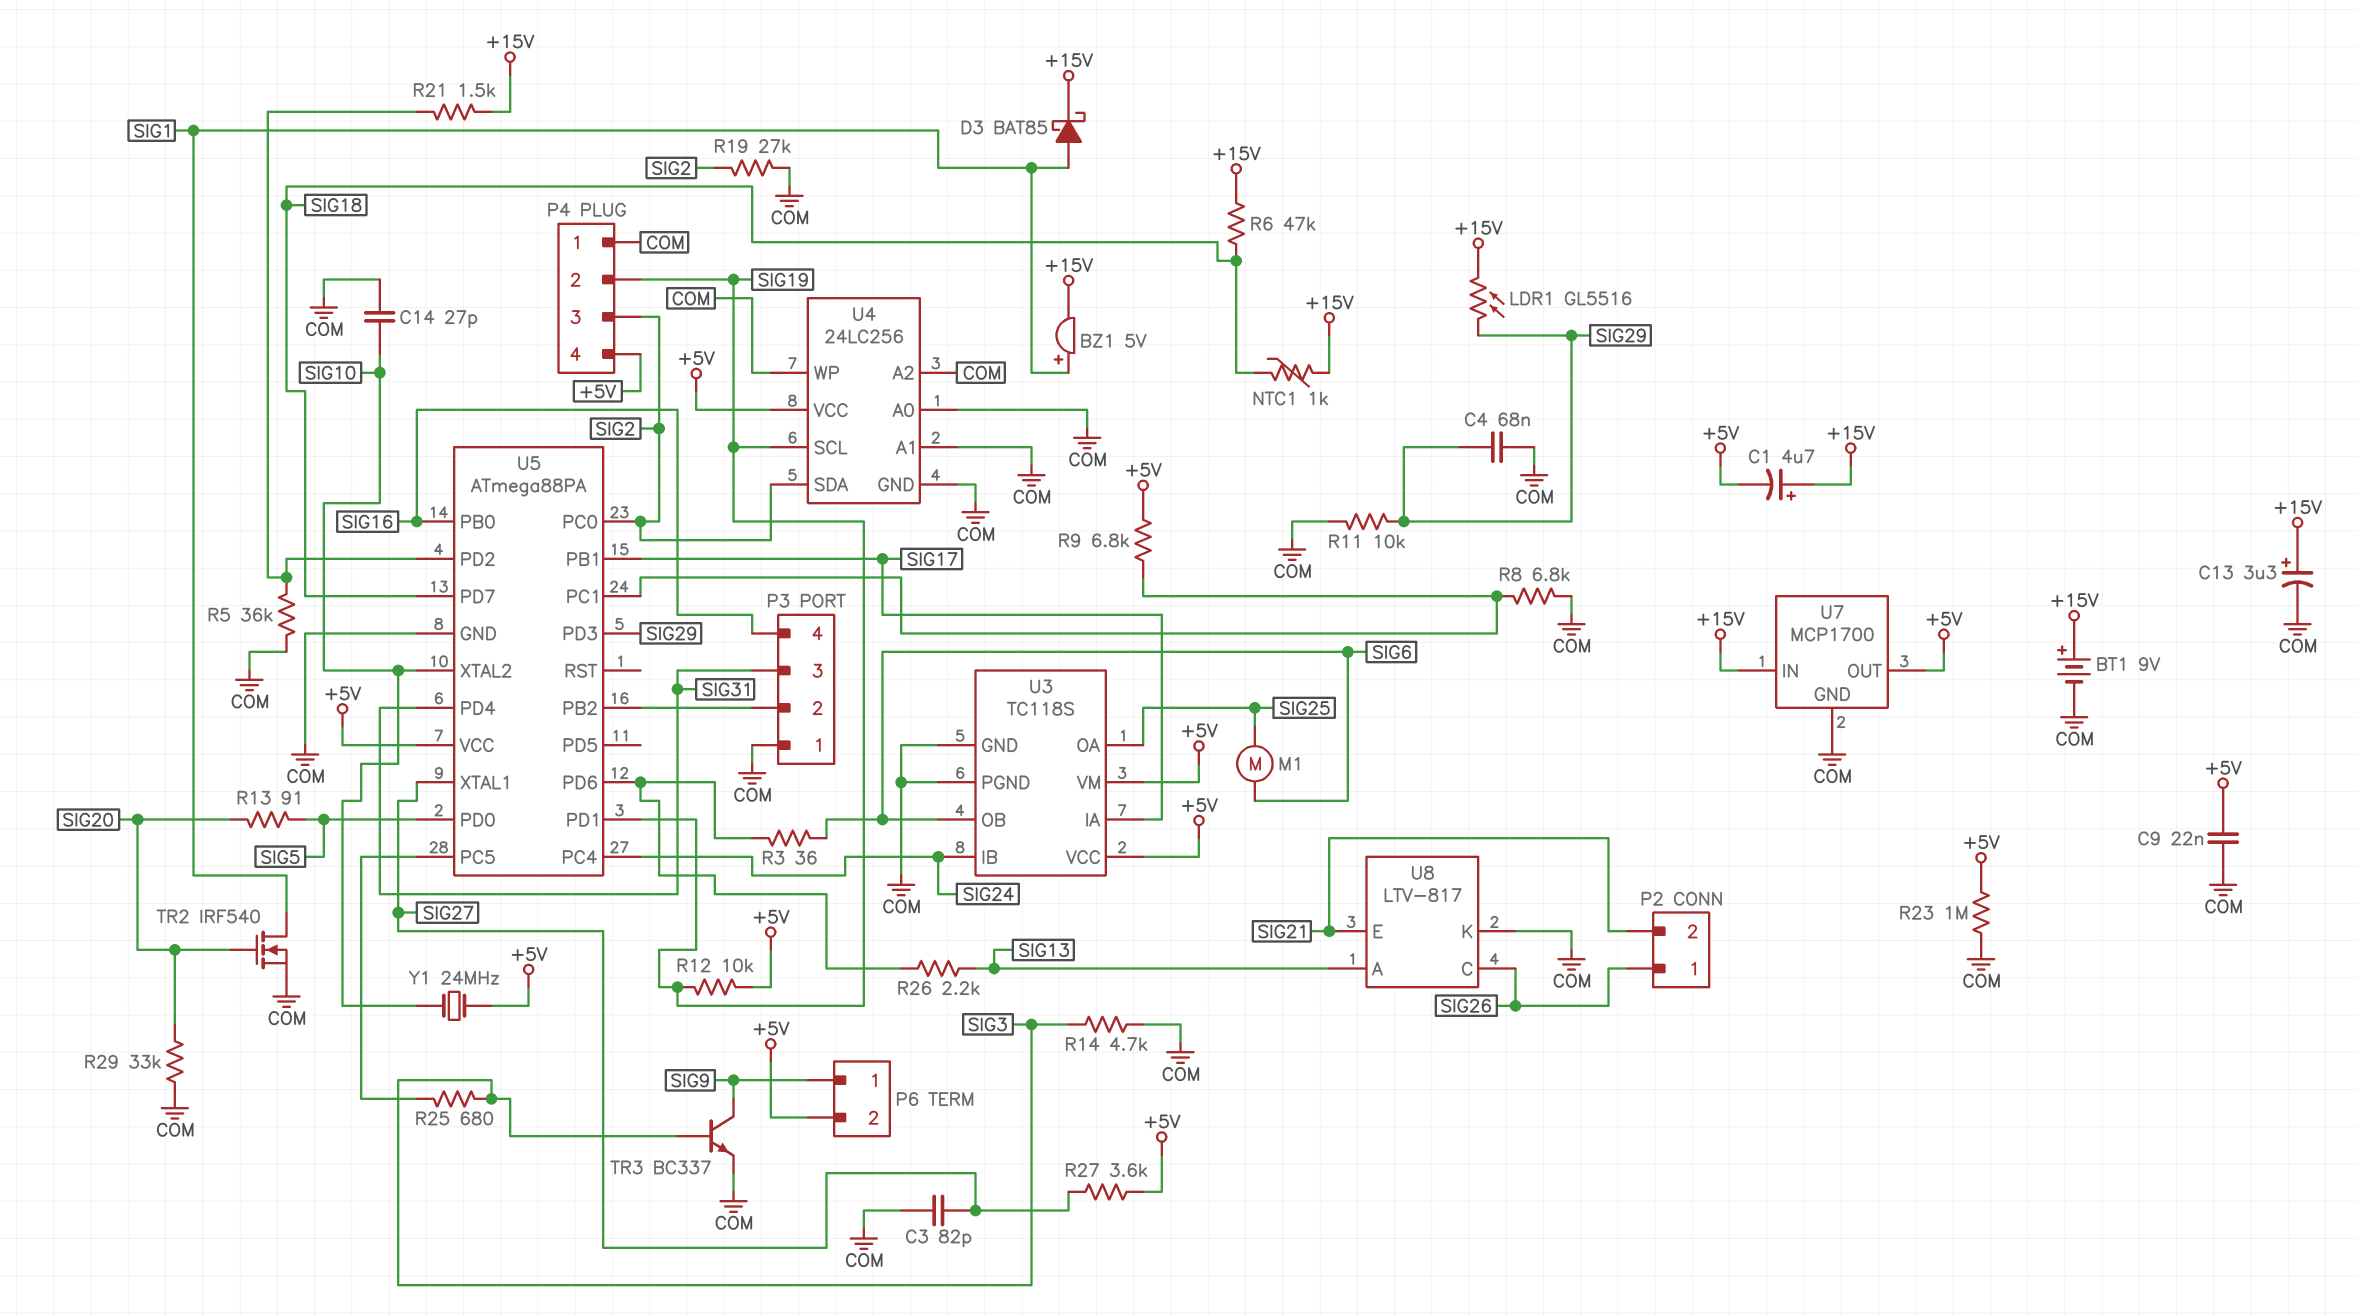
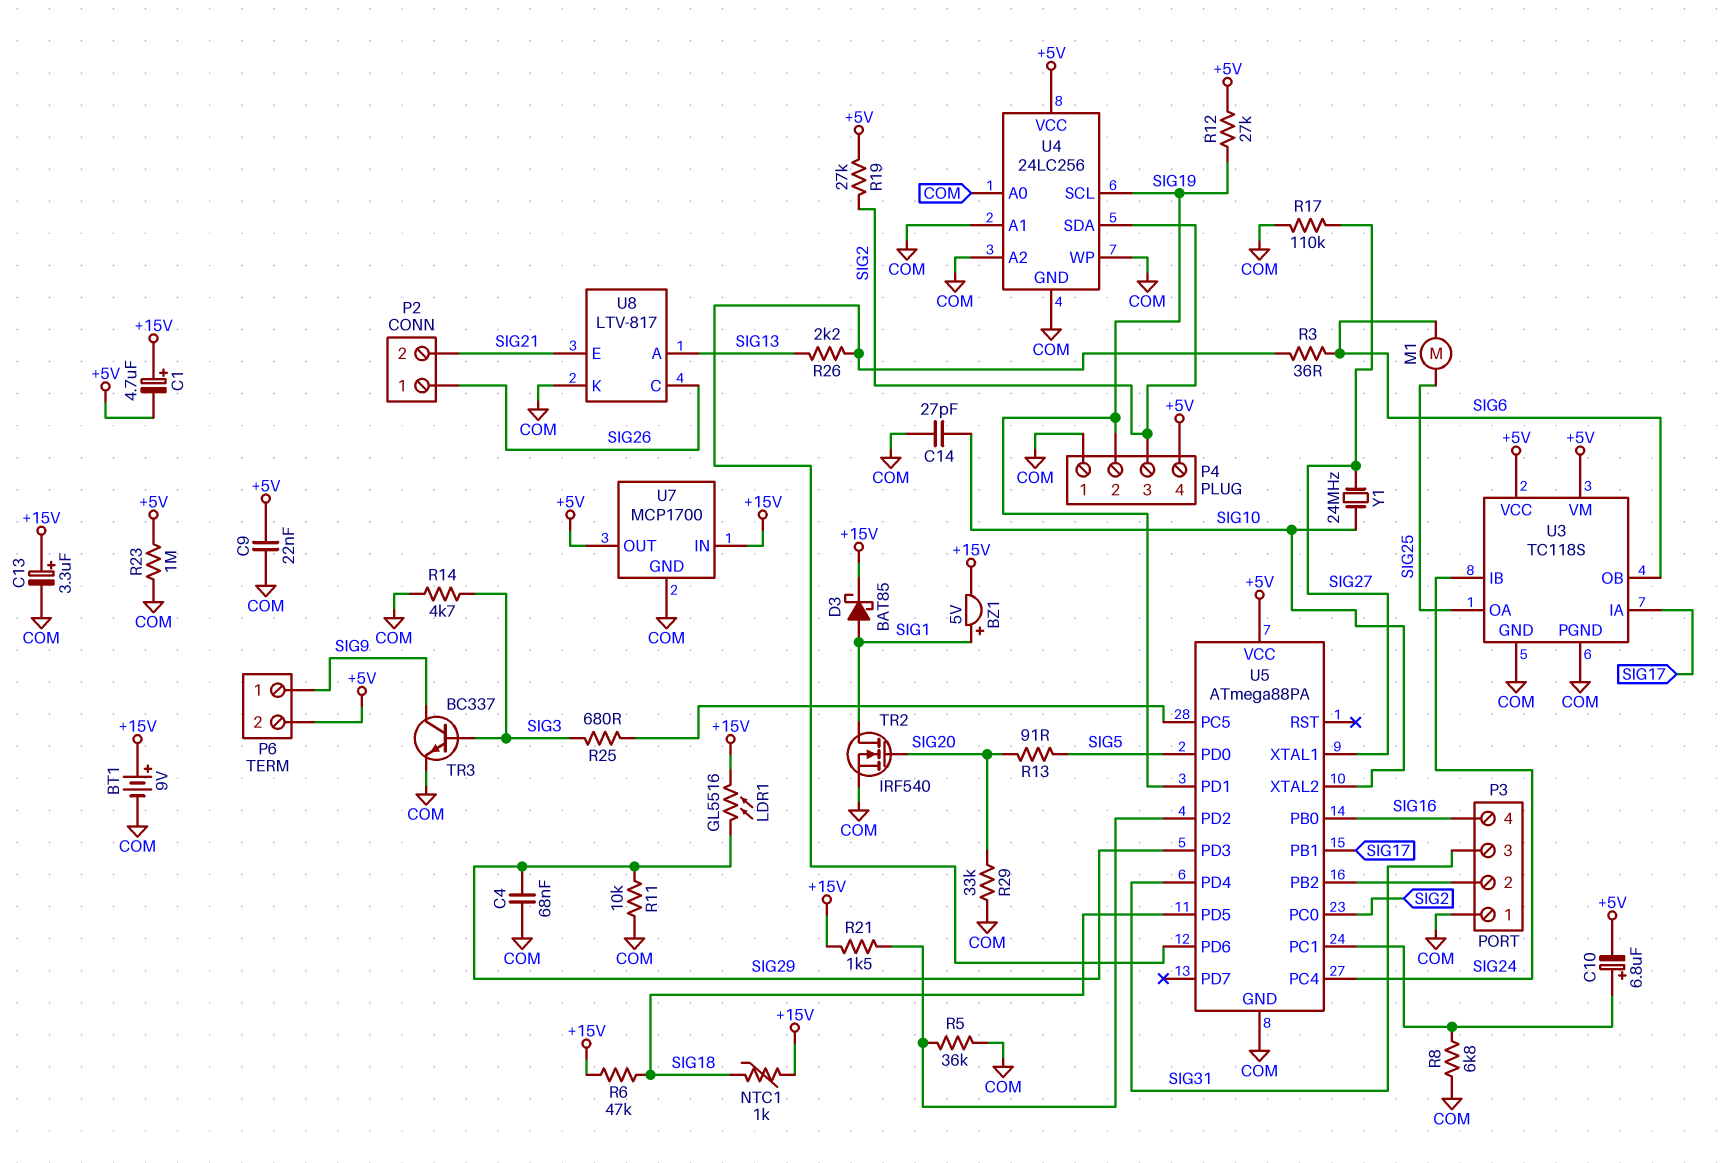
C3: 82pF (COM, SIG27) -> none
C10: none -> 6.8uF (plus U5/PC1, minus +5V)
R9: 6.8k (+5V, U5/PC1) -> none
R12: 10k (+5V, SIG19) -> 27k (+5V, SIG19)
R17: none -> 110k (COM, SIG27)
R19: 27k (COM, SIG2) -> 27k (+5V, SIG2)
R27: 3.6k (+5V, SIG27) -> none
U5 pin PD5: none -> SIG18
U5 pin PD7: SIG18 -> none
Y1: 24MHz (+5V, SIG10) -> 24MHz (SIG10, SIG27)

